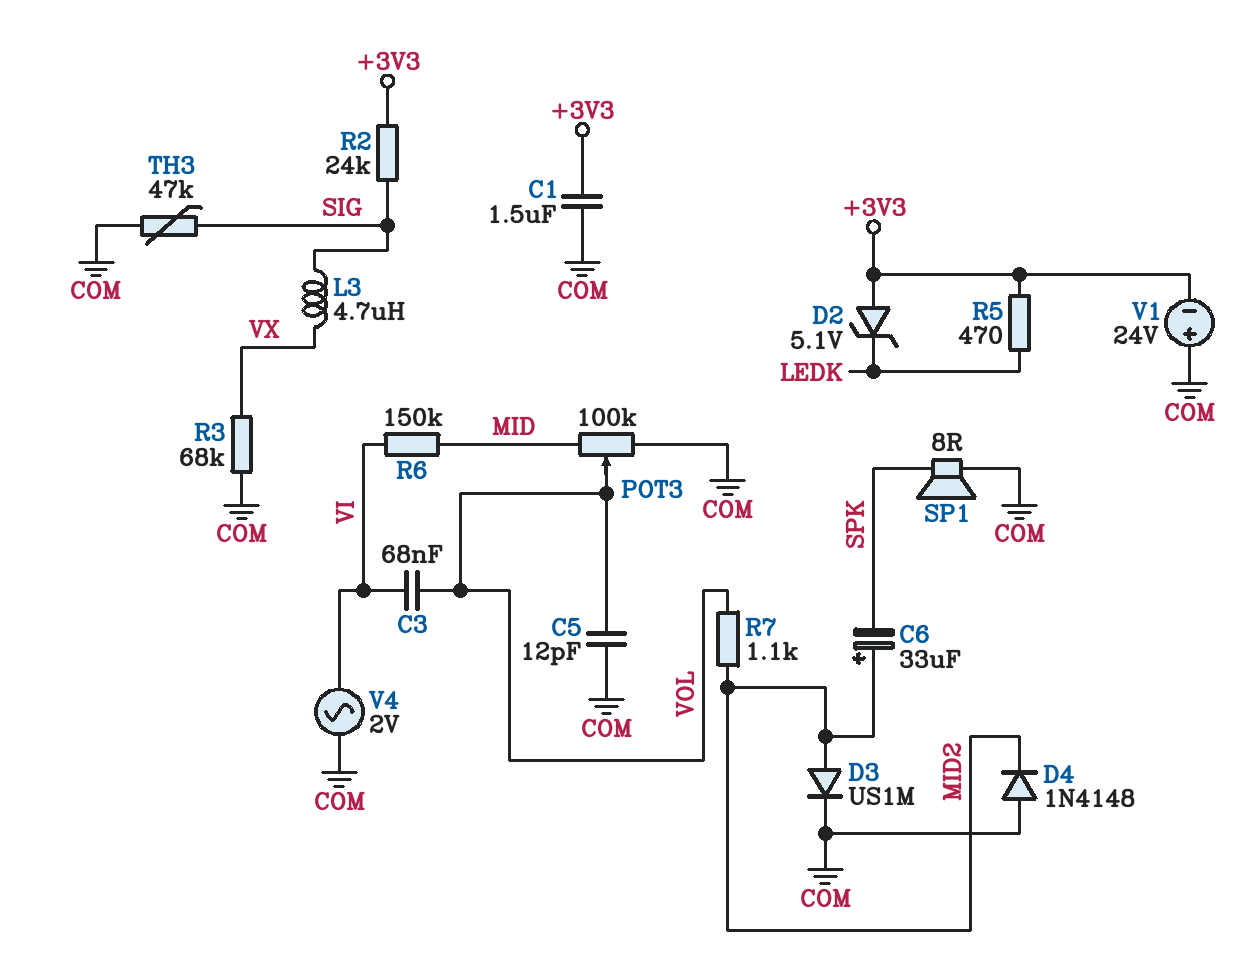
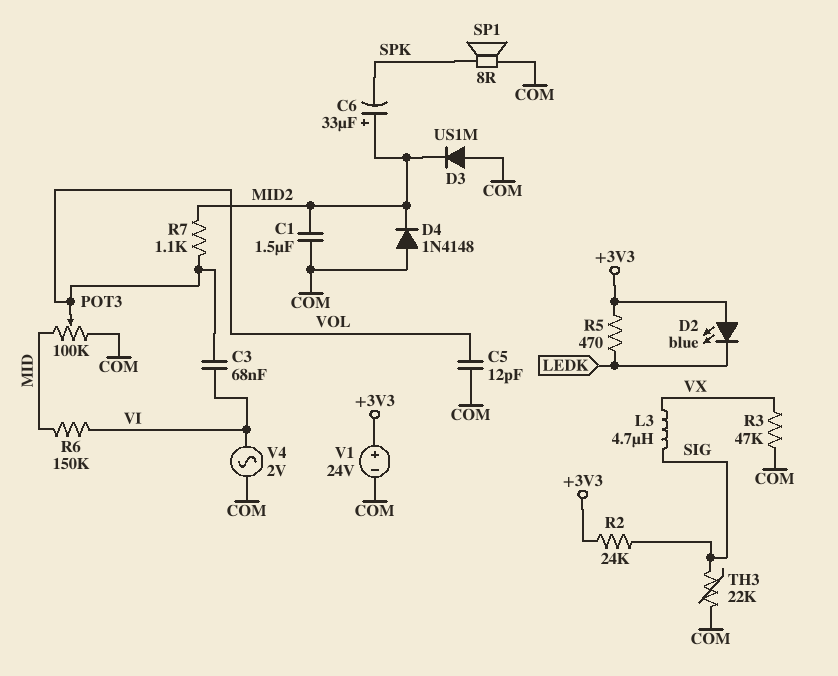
C1: 1.5uF (+3V3, COM) -> 1.5uF (COM, MID2)
D2: zener 5.1V (A +3V3, K LEDK) -> LED blue (A +3V3, K LEDK)
D3: diode US1M (A MID2, K COM) -> diode US1M (A COM, K MID2)
R3: 68k (COM, VX) -> 47k (COM, VX)
TH3: 47k (COM, SIG) -> 22k (COM, SIG)
V1: 24V (plus COM, minus +3V3) -> 24V (plus +3V3, minus COM)

